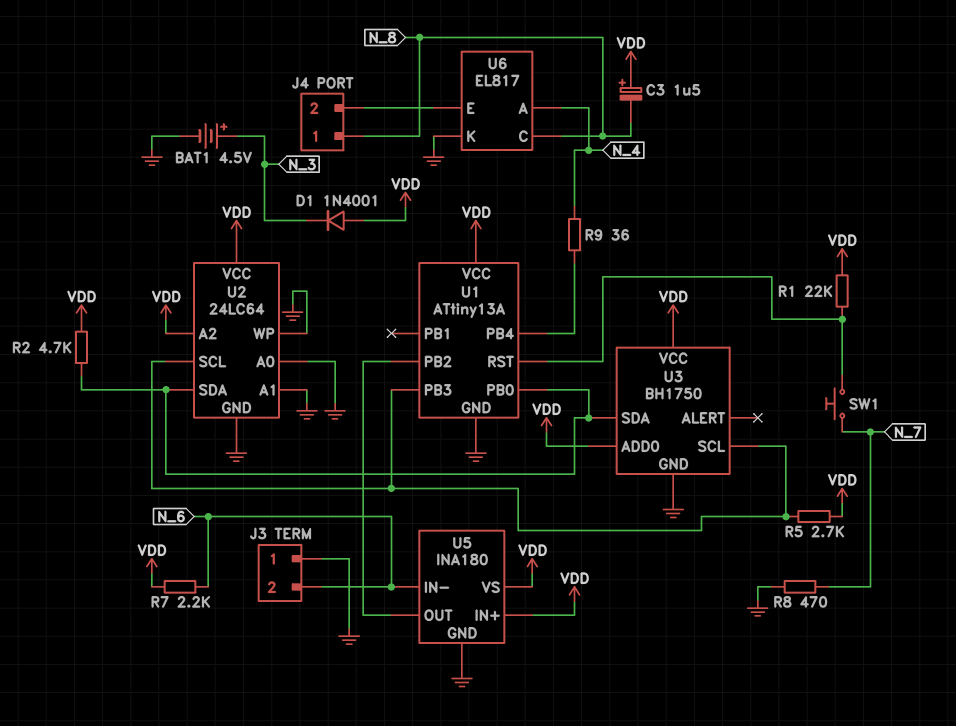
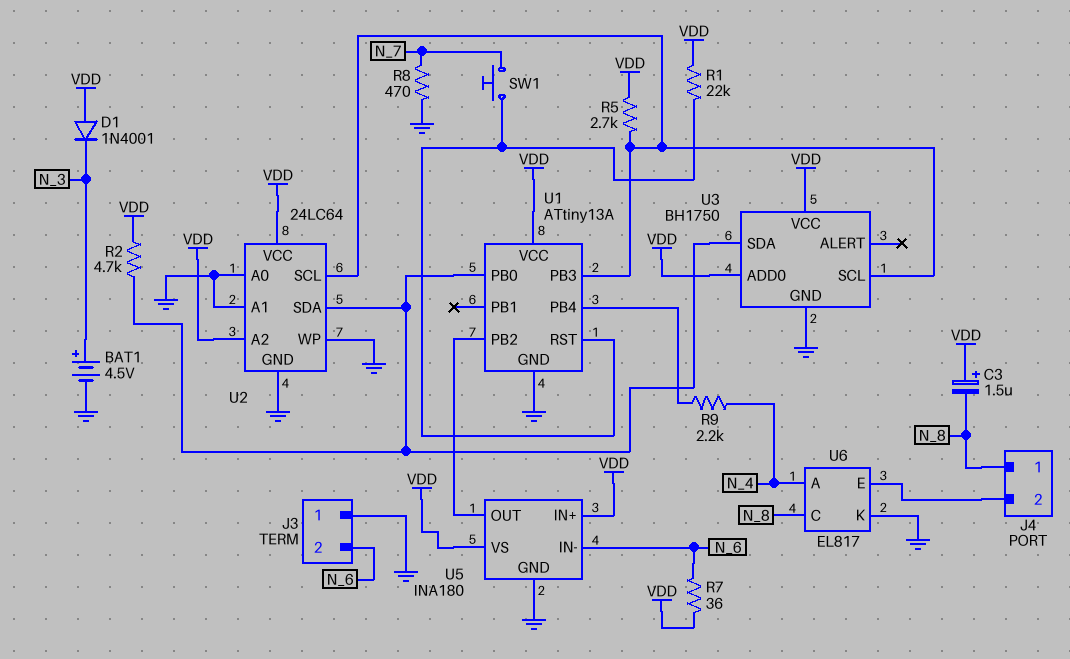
R7: 2.2k (N_6, VDD) -> 36 (N_6, VDD)
R9: 36 (N_4, U1/PB4) -> 2.2k (N_4, U1/PB4)

